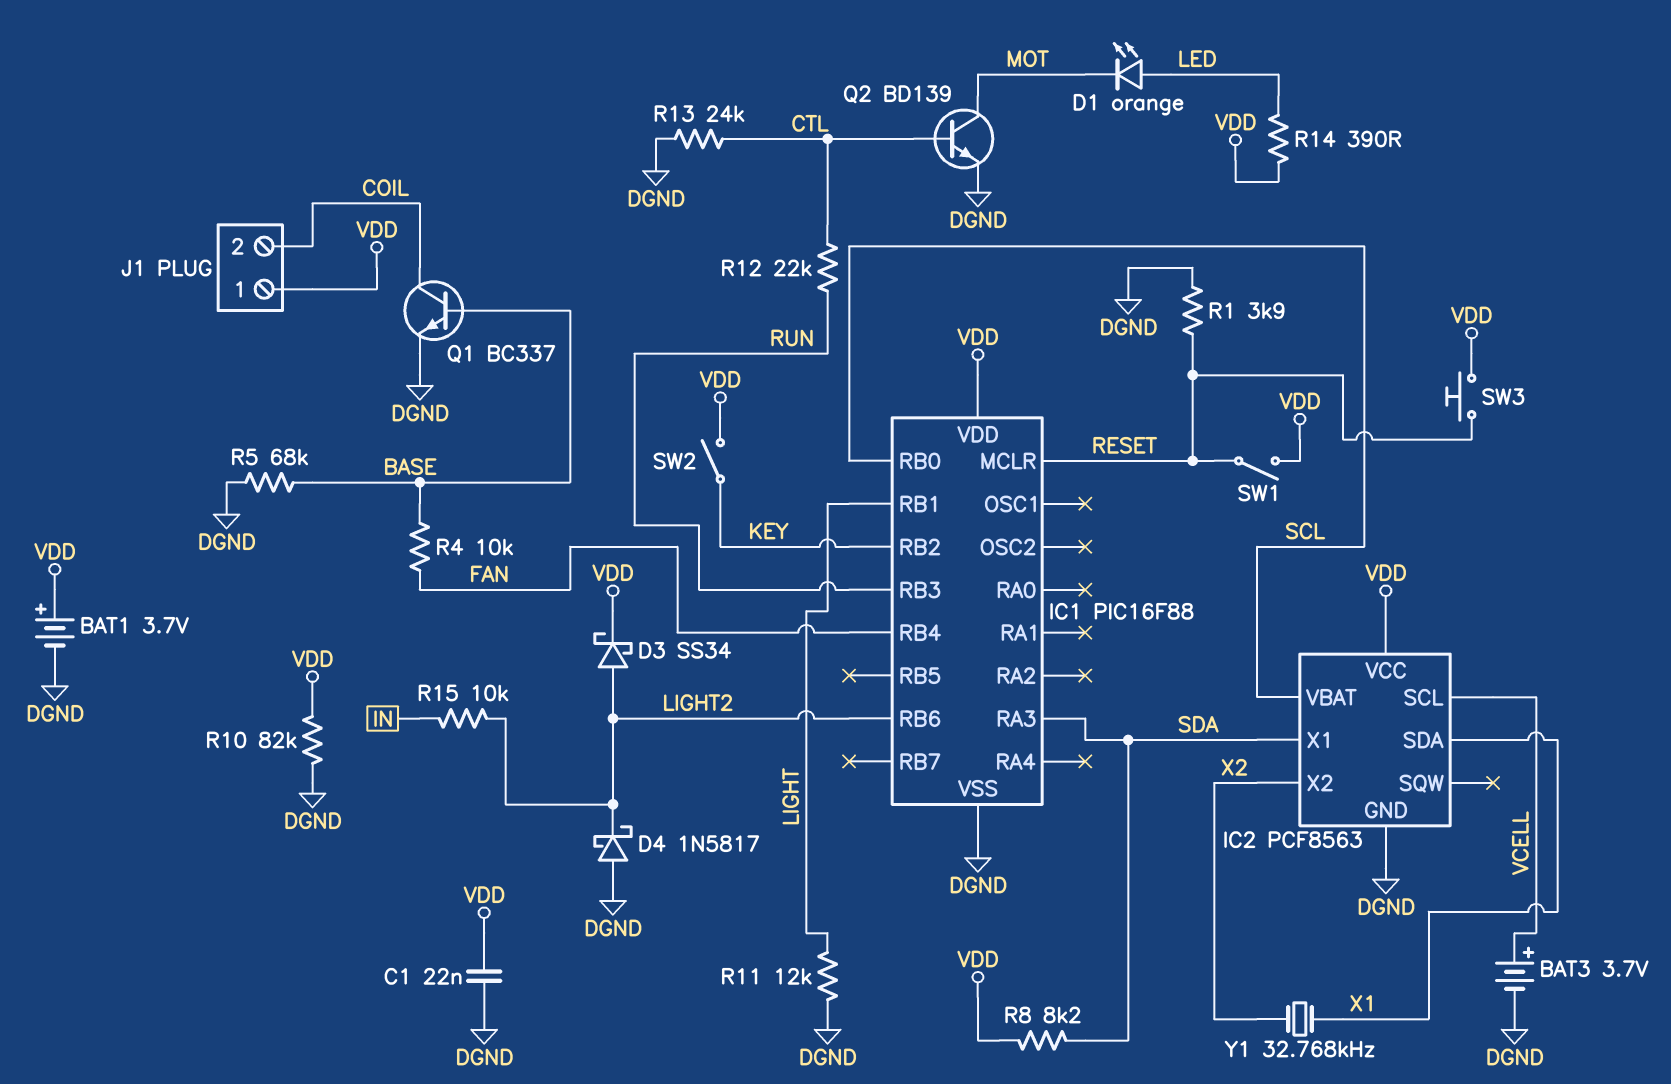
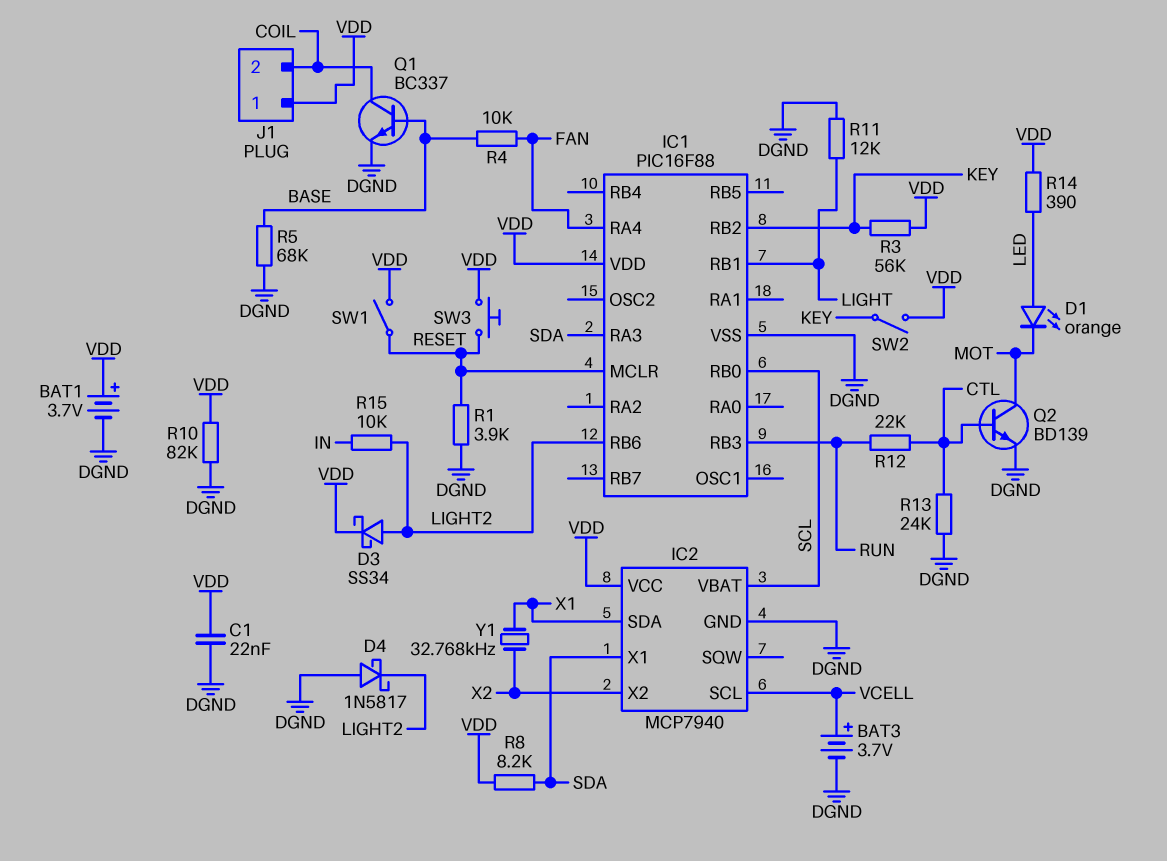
IC1 pin RA4: none -> FAN
IC1 pin RB4: FAN -> none
IC2: PCF8563 -> MCP7940
R3: none -> 56k (KEY, VDD)

